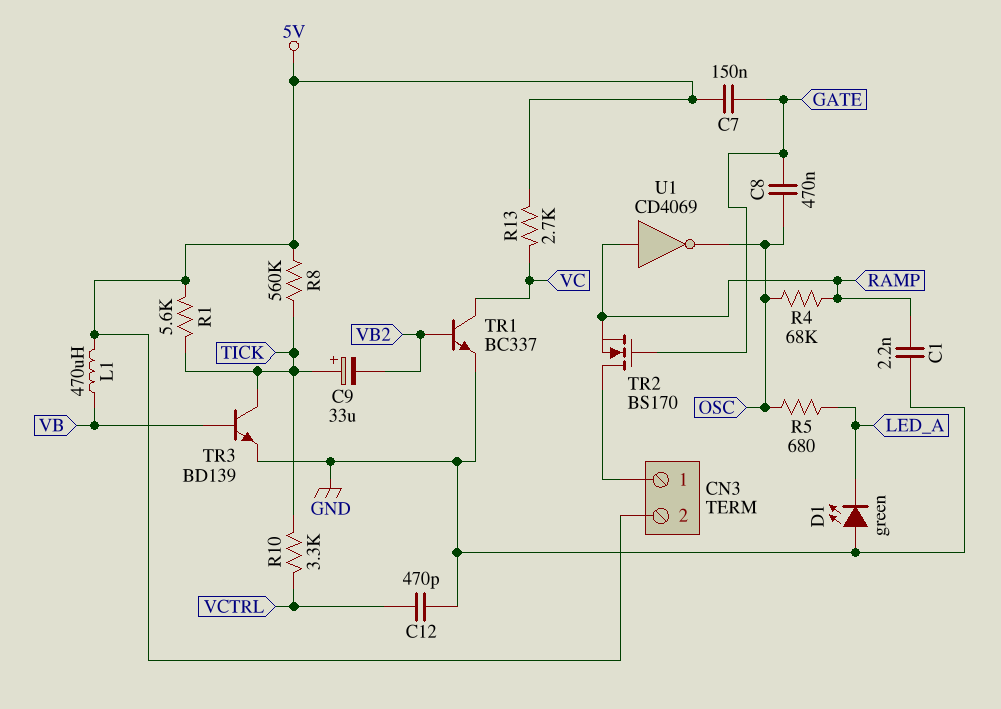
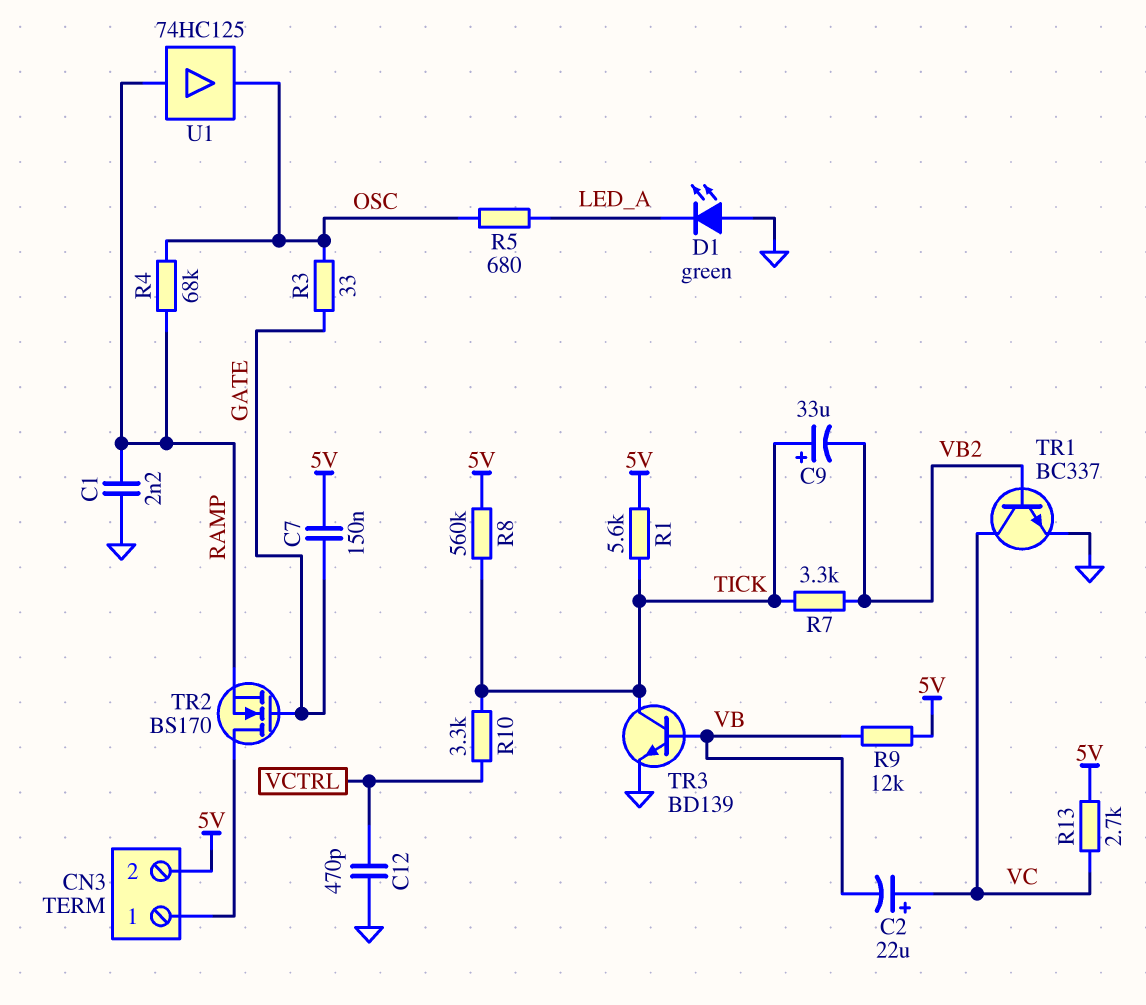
C2: none -> 22uF (plus VC, minus VB)
C8: 470nF (GATE, OSC) -> none
L1: 470uH (5V, VB) -> none
R3: none -> 33 (GATE, OSC)
R7: none -> 3.3k (TICK, VB2)
R9: none -> 12k (5V, VB)
U1: NOT CD4069 (in RAMP, out OSC) -> buffer 74HC125 (in RAMP, out OSC)

